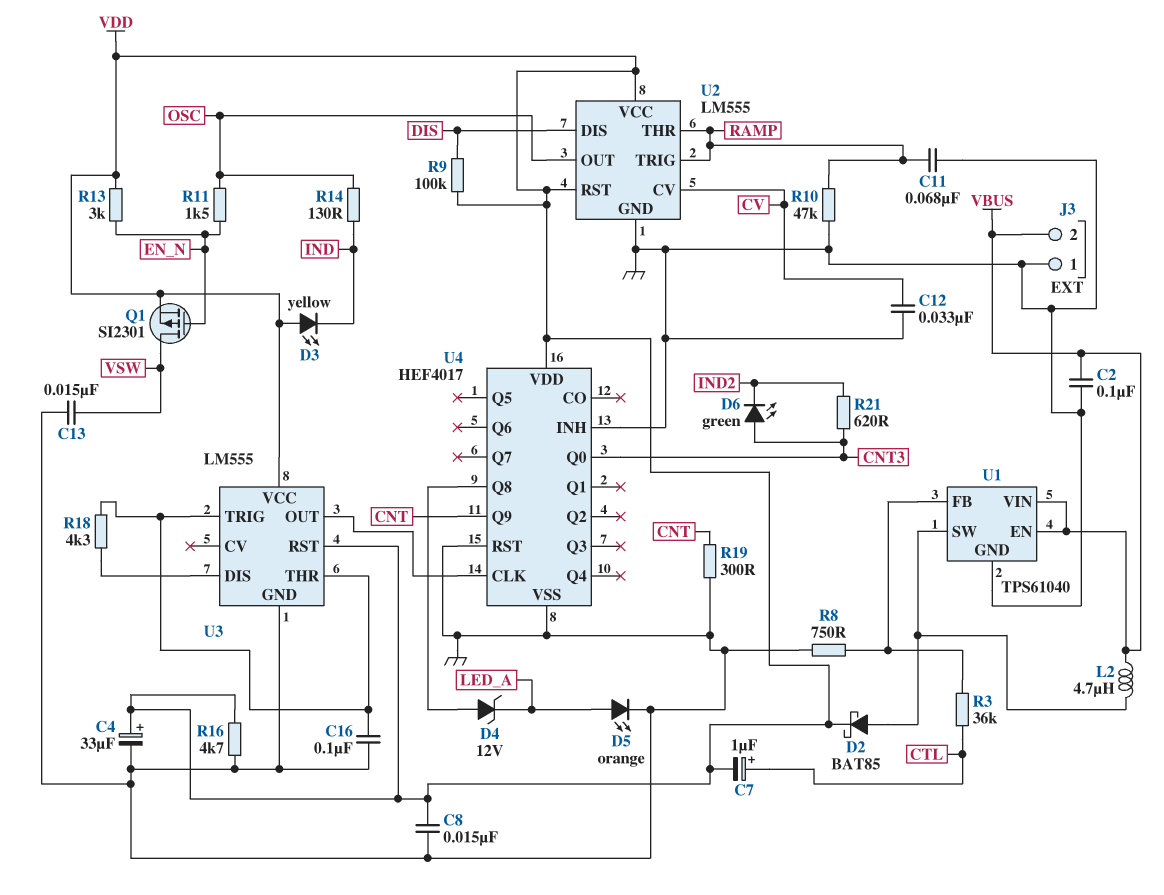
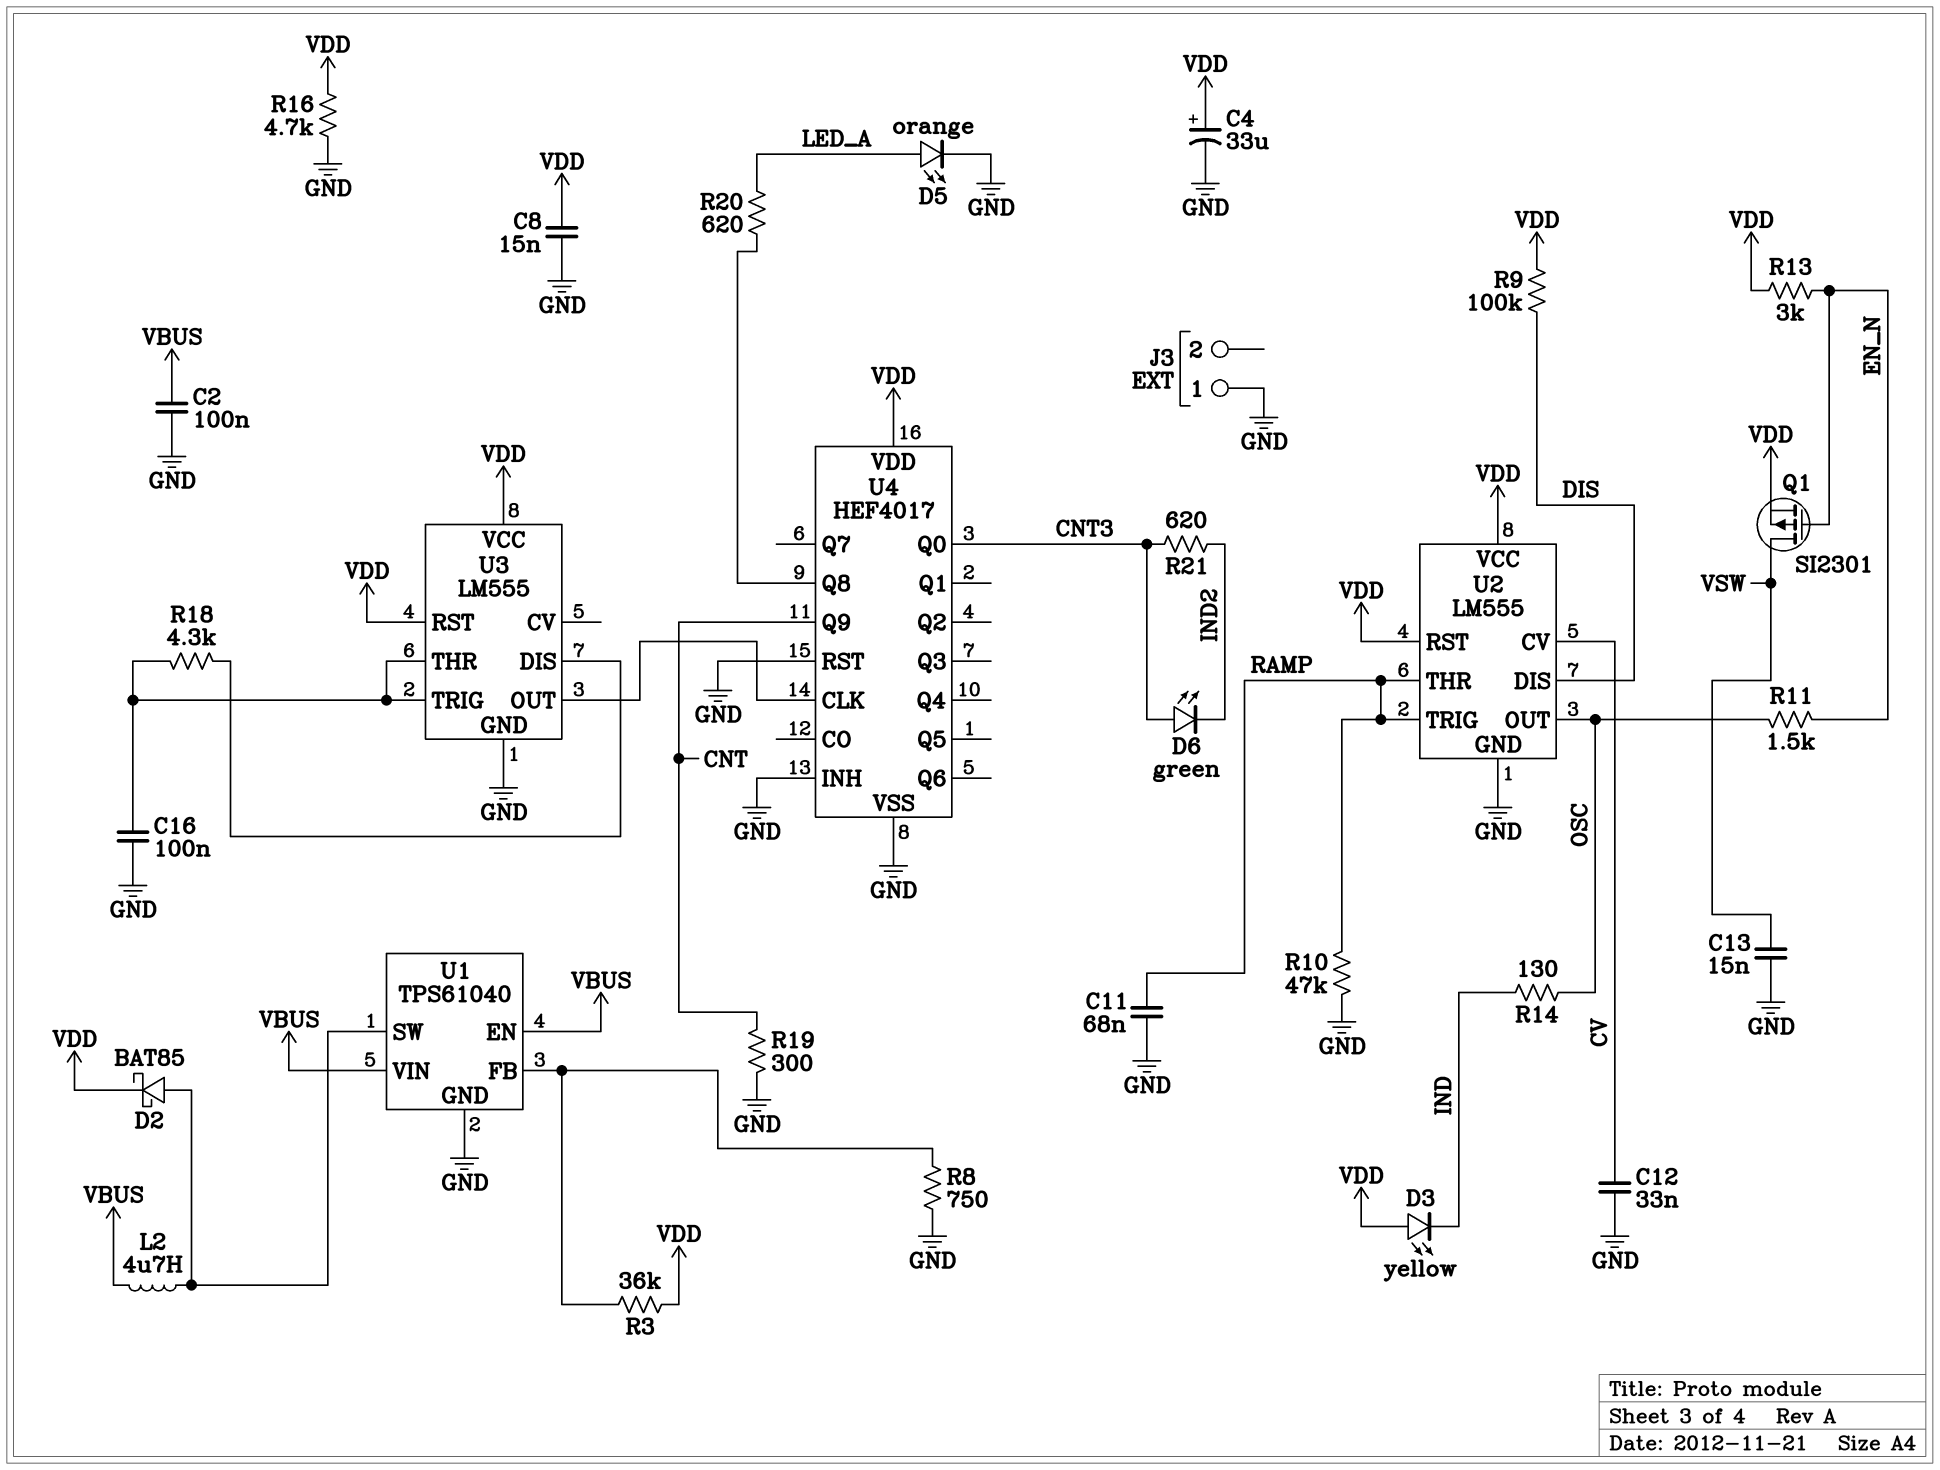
C7: 1uF (plus CTL, minus VDD) -> none
D4: zener 12V (A U4/Q8, K LED_A) -> none
J3 pin 2: VBUS -> none
R3: 36k (CTL, U1/FB) -> 36k (U1/FB, VDD)
R20: none -> 620 (LED_A, U4/Q8)

